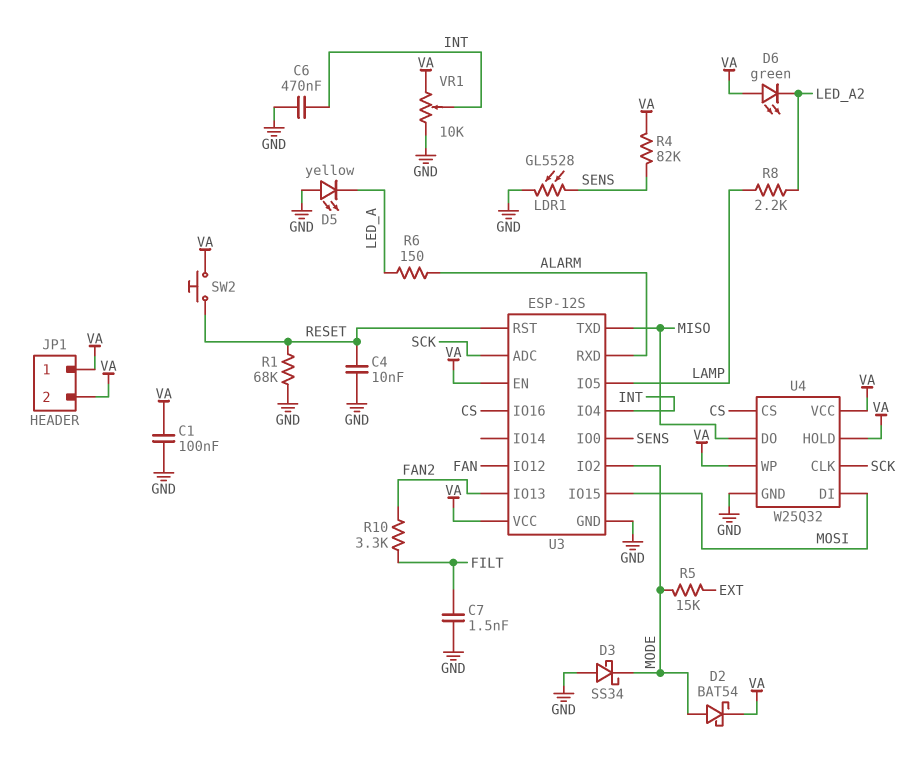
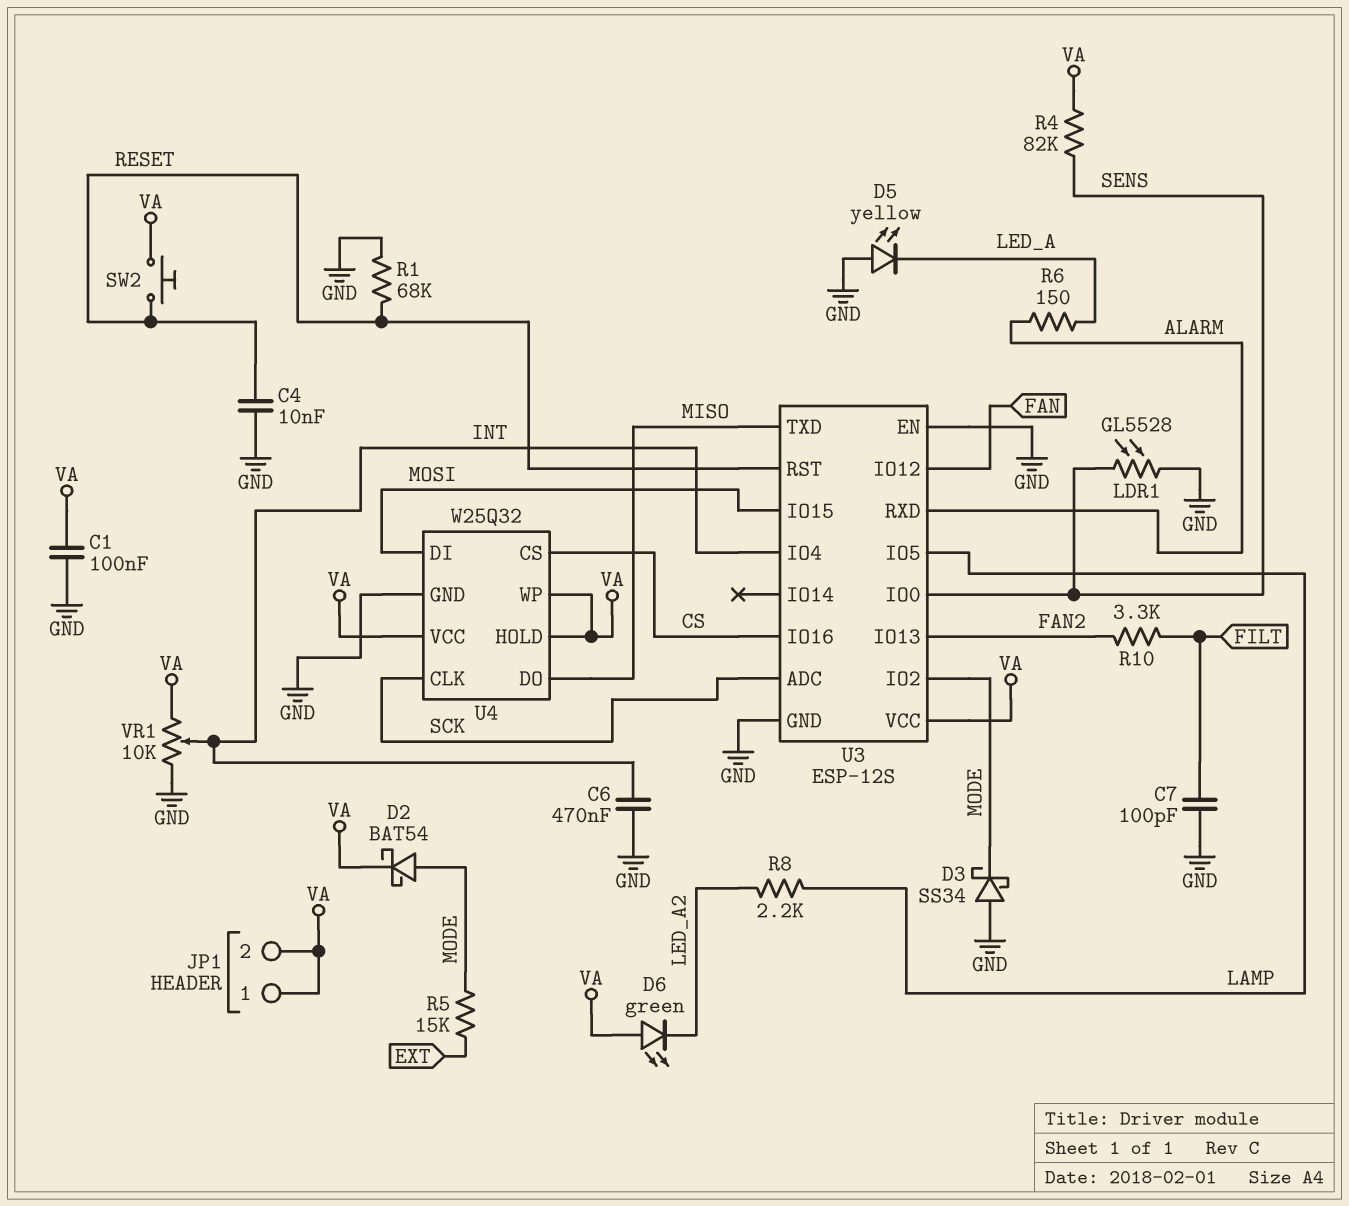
C7: 1.5nF (FILT, GND) -> 100pF (FILT, GND)
U3 pin EN: VA -> GND

